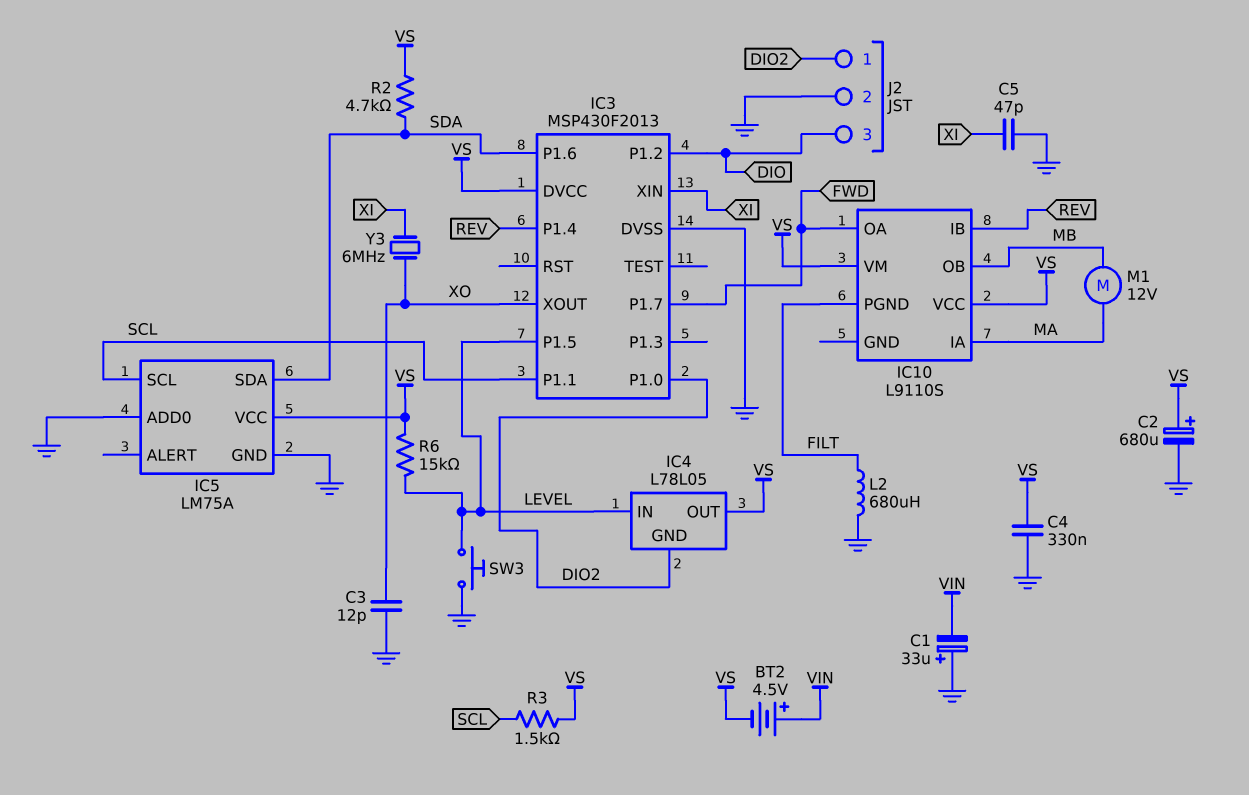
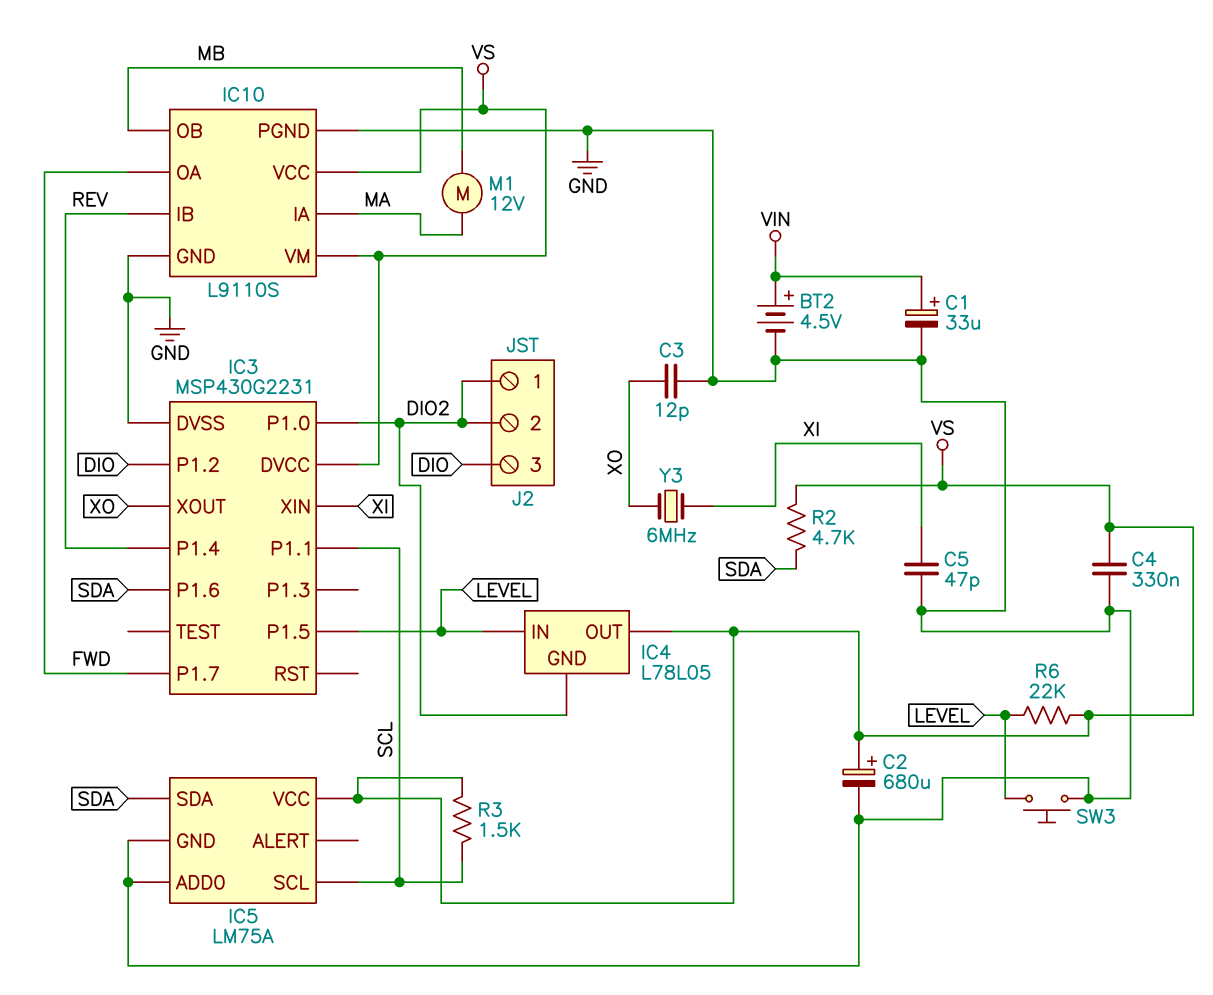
BT2: 4.5V (plus VIN, minus VS) -> 4.5V (plus VIN, minus GND)
C1: 33uF (plus GND, minus VIN) -> 33uF (plus VIN, minus GND)
IC3: MSP430F2013 -> MSP430G2231
IC10 pin GND: none -> GND
IC10 pin PGND: FILT -> GND
J2 pin 2: GND -> DIO2
L2: 680uH (FILT, GND) -> none
R6: 15k (LEVEL, VS) -> 22k (LEVEL, VS)

